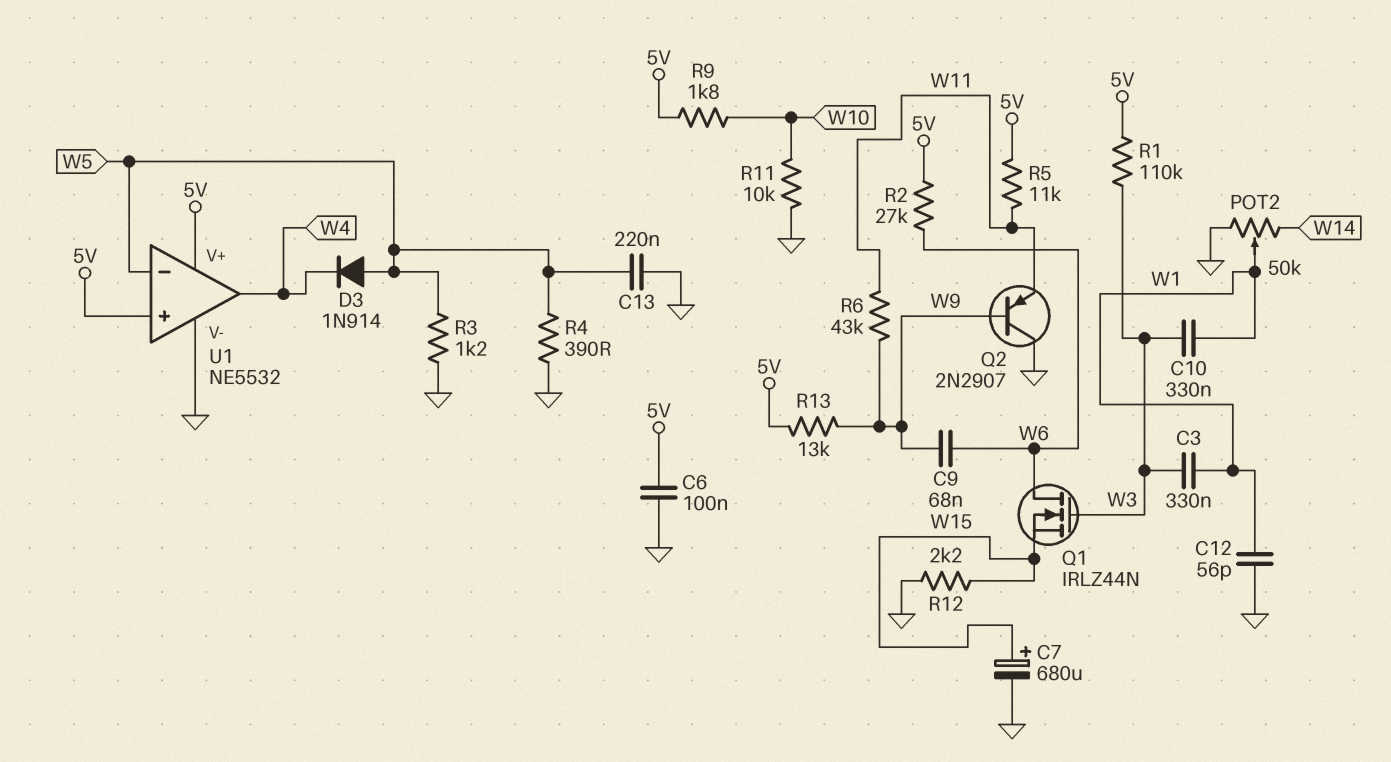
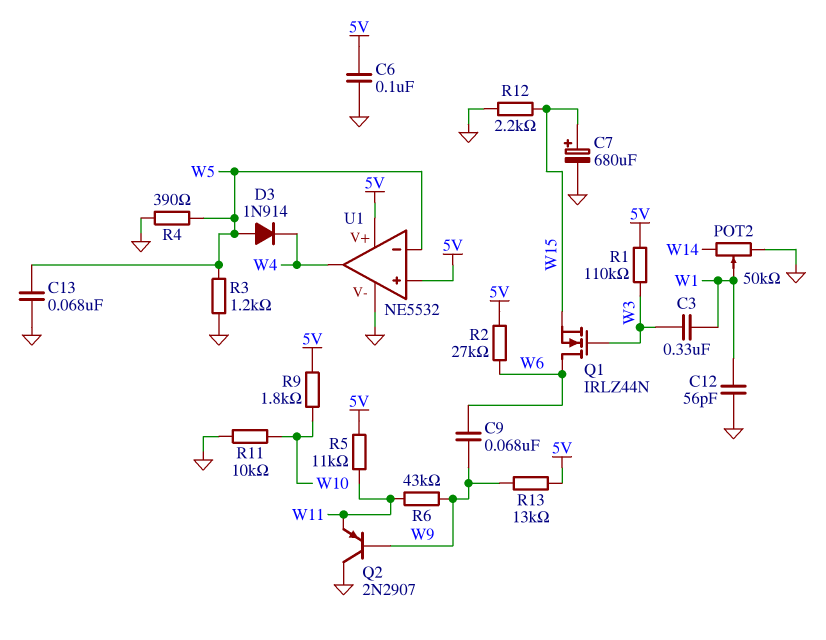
C10: 330nF (W1, W3) -> none
C13: 220nF (GND, W5) -> 68nF (GND, W5)

